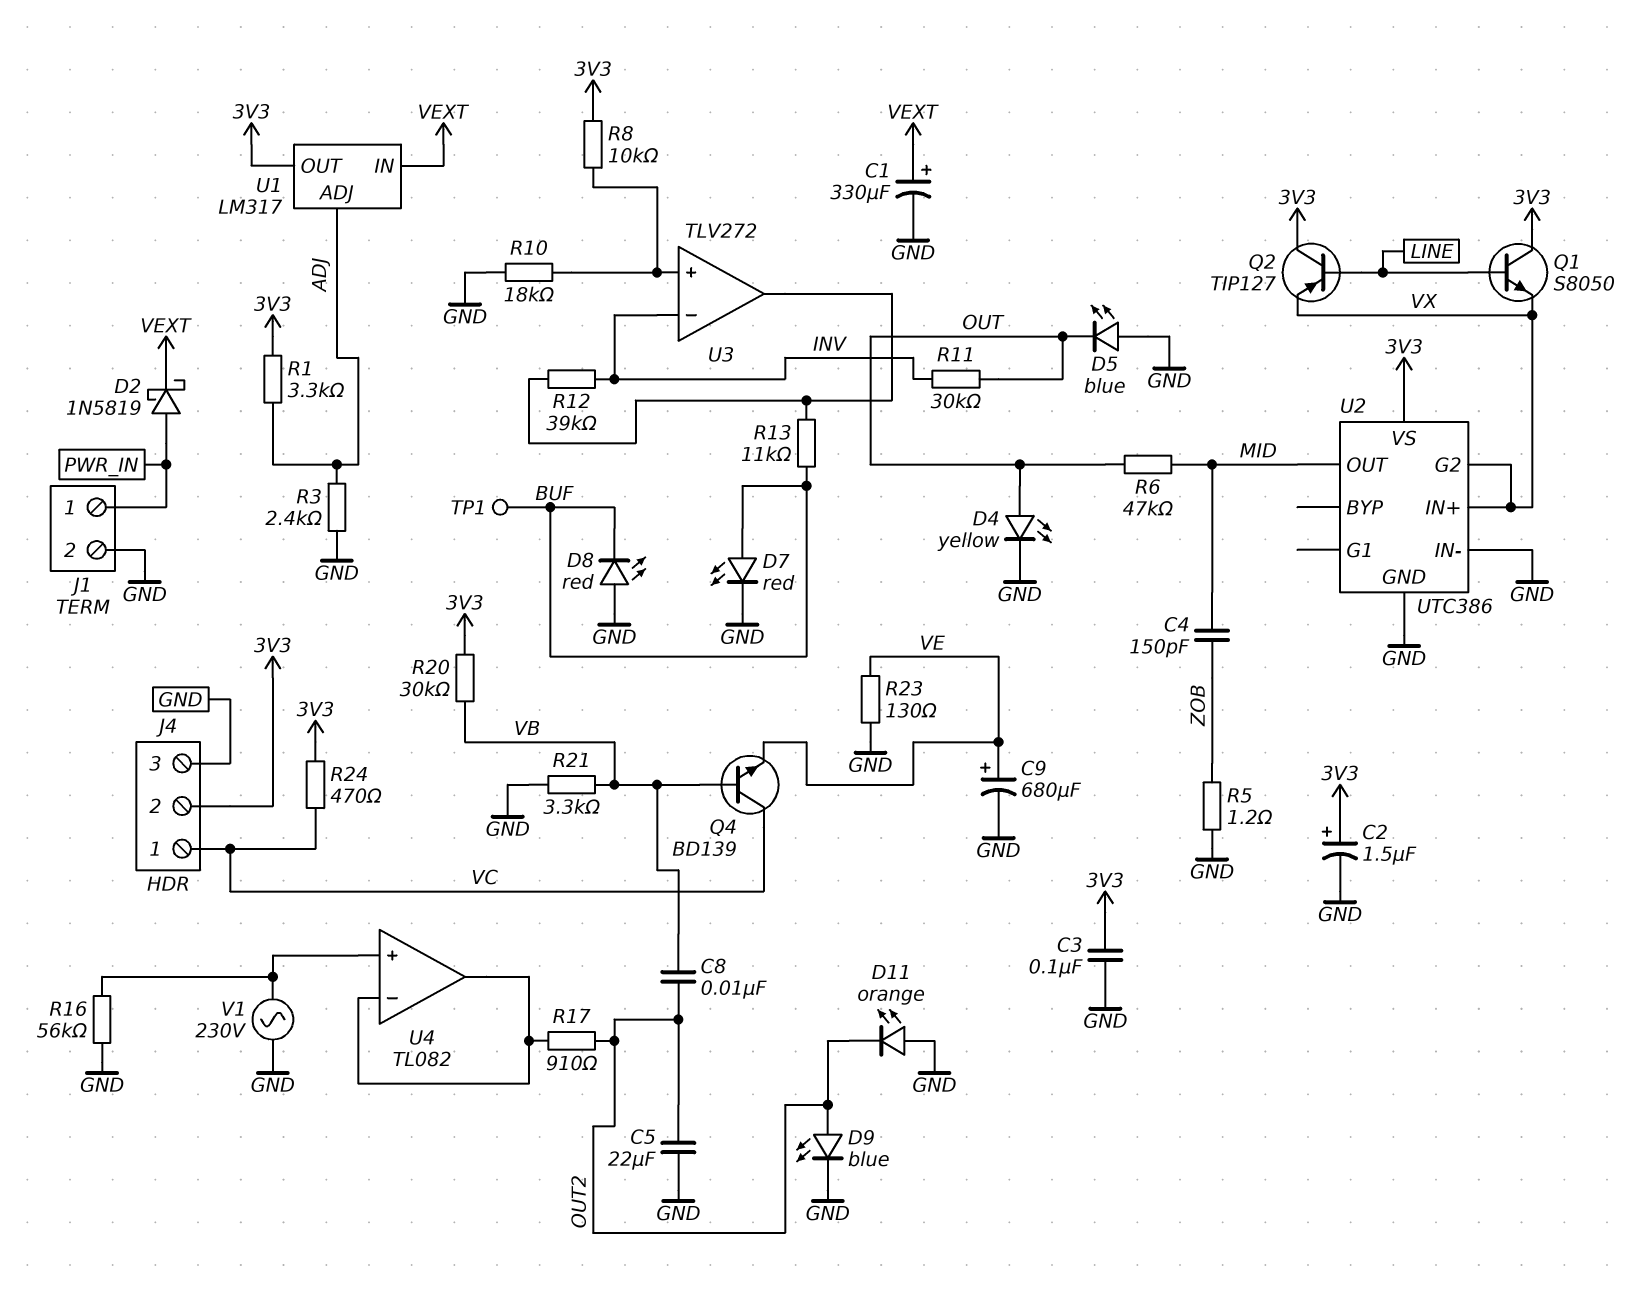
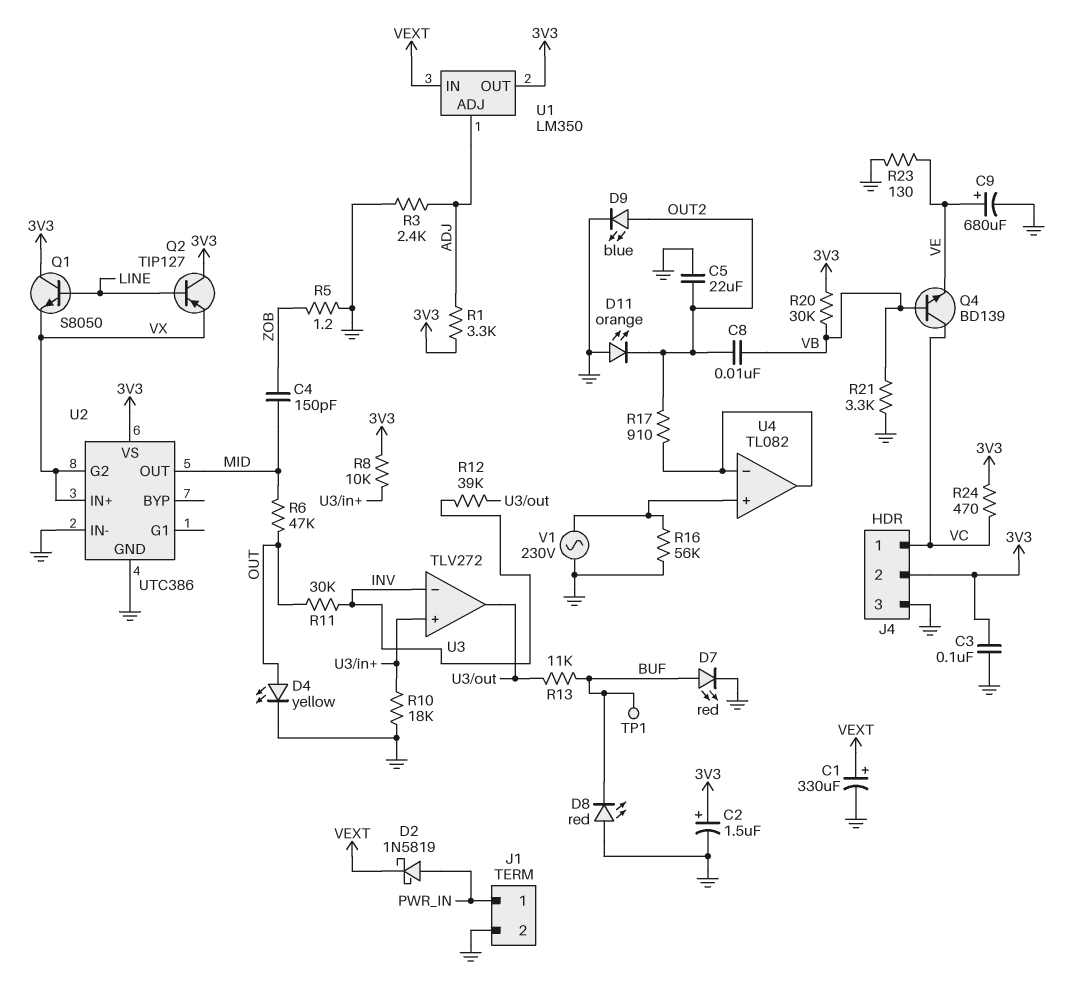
D5: LED blue (A GND, K OUT) -> none
U1: LM317 -> LM350

